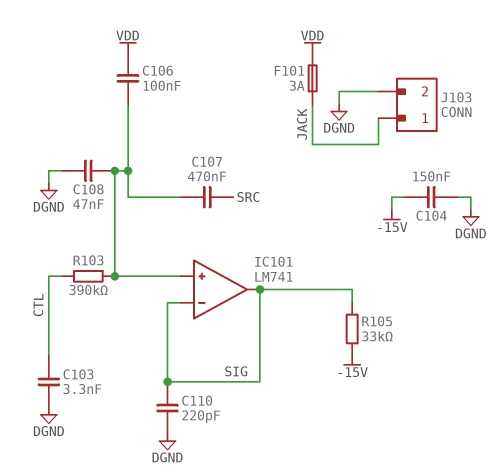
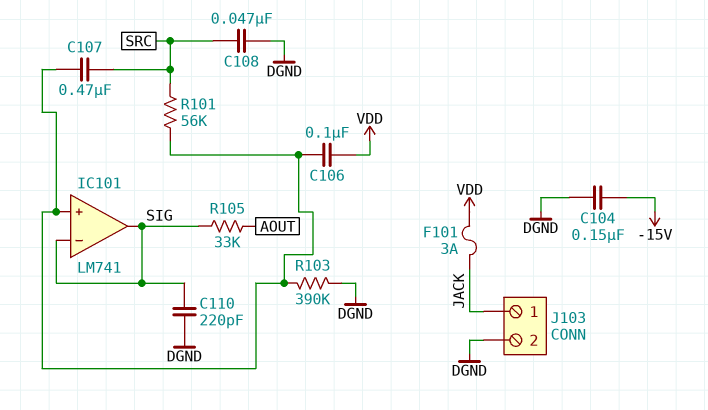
C103: 3.3nF (CTL, DGND) -> none
C108: 47nF (DGND, IC101/in+) -> 47nF (DGND, SRC)
R101: none -> 56k (IC101/in+, SRC)
R103: 390k (CTL, IC101/in+) -> 390k (DGND, IC101/in+)
R105: 33k (-15V, SIG) -> 33k (AOUT, SIG)

